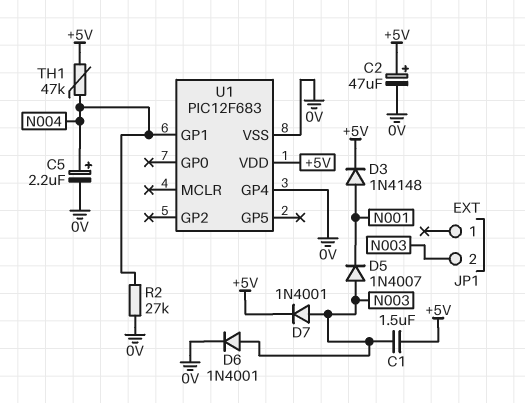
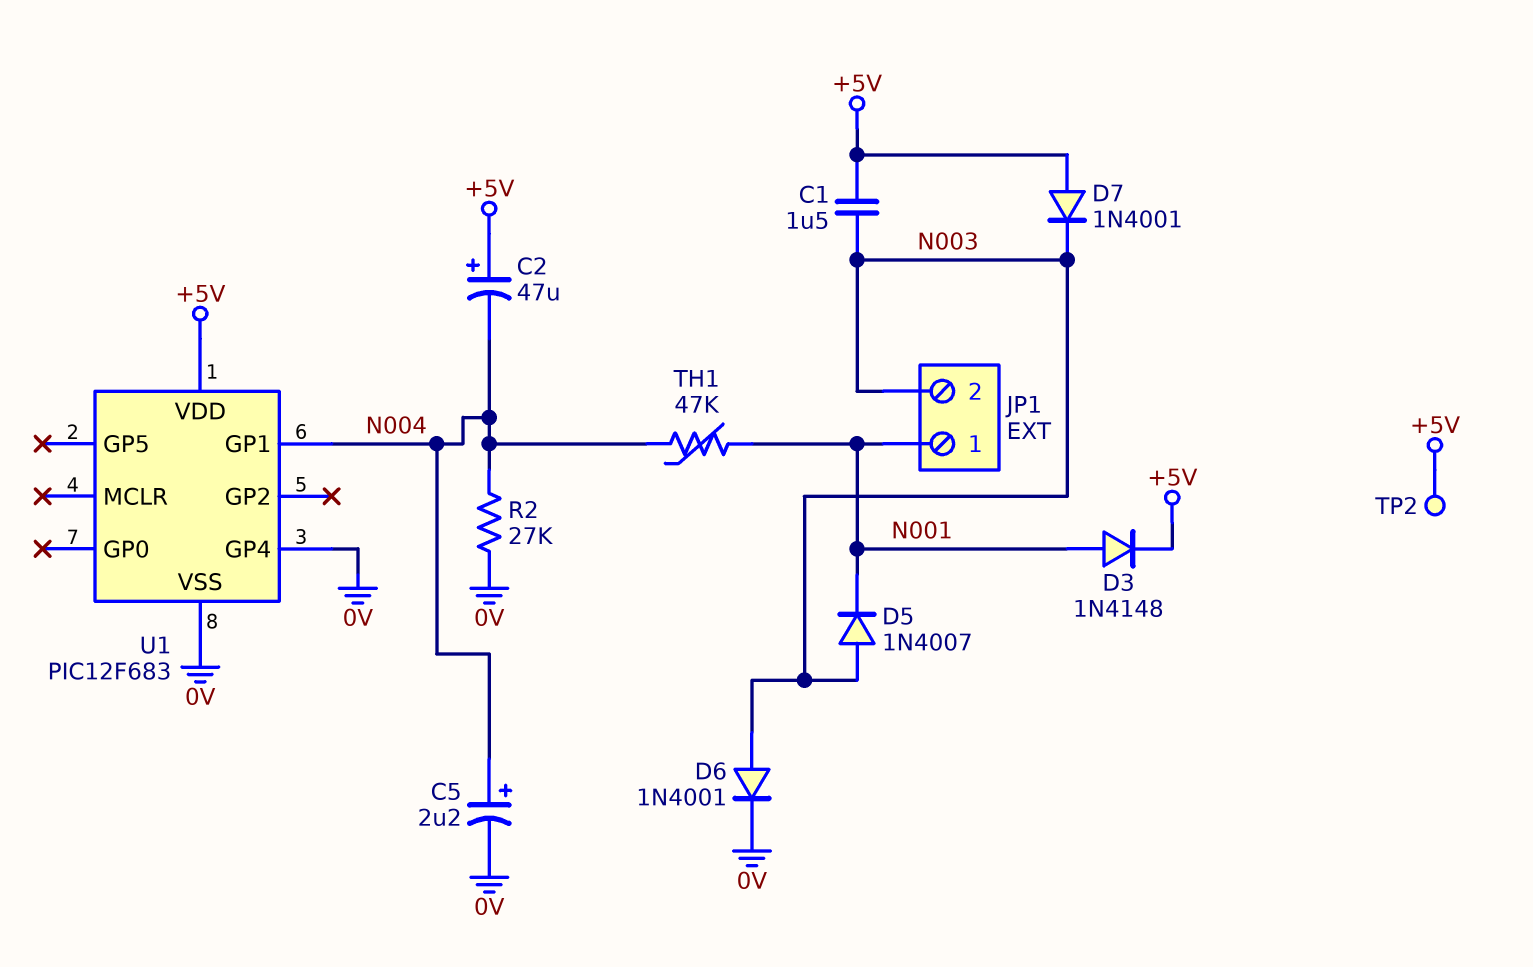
C2: 47uF (plus +5V, minus 0V) -> 47uF (plus +5V, minus N004)
D7: diode 1N4001 (A N003, K +5V) -> diode 1N4001 (A +5V, K N003)
JP1 pin 1: none -> N001
TH1: 47k (+5V, N004) -> 47k (N001, N004)
TP2: none -> test point (+5V)

